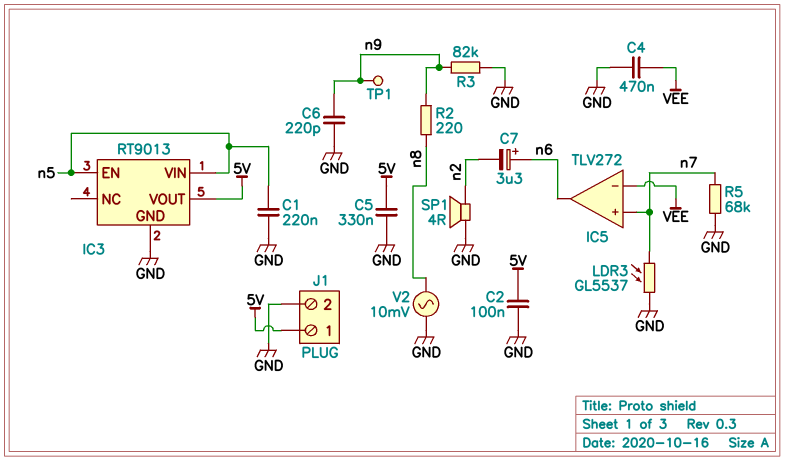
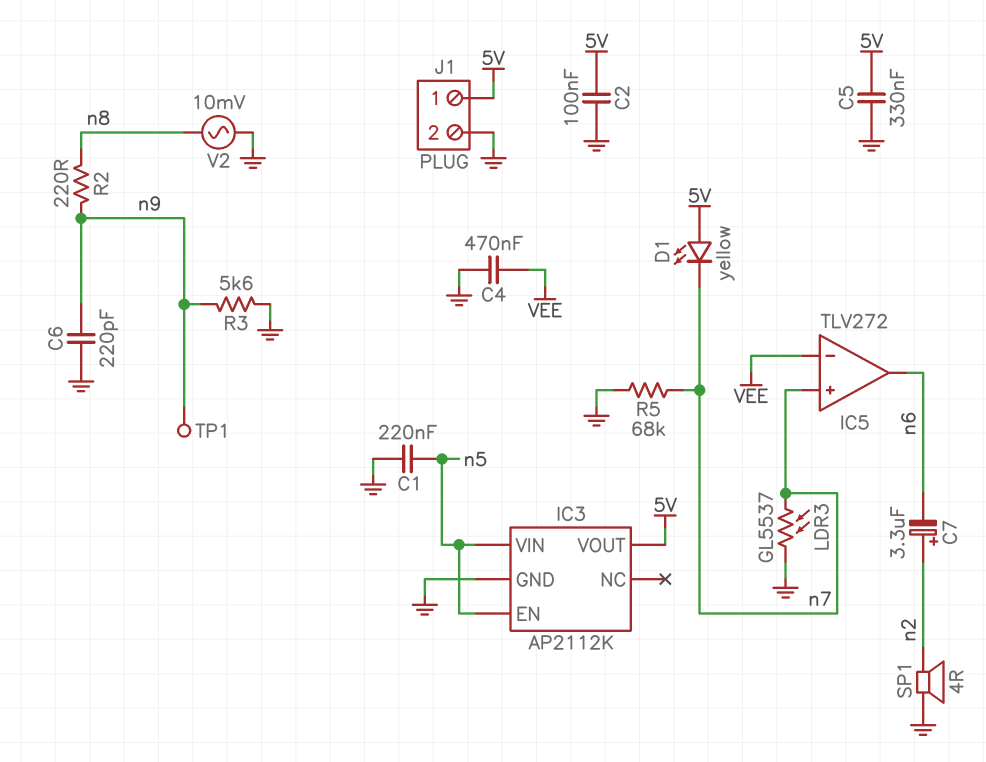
C7: 3.3uF (plus n6, minus n2) -> 3.3uF (plus n2, minus n6)
D1: none -> LED yellow (A 5V, K n7)
IC3: RT9013 -> AP2112K
R3: 82k (GND, n9) -> 5.6k (GND, n9)

